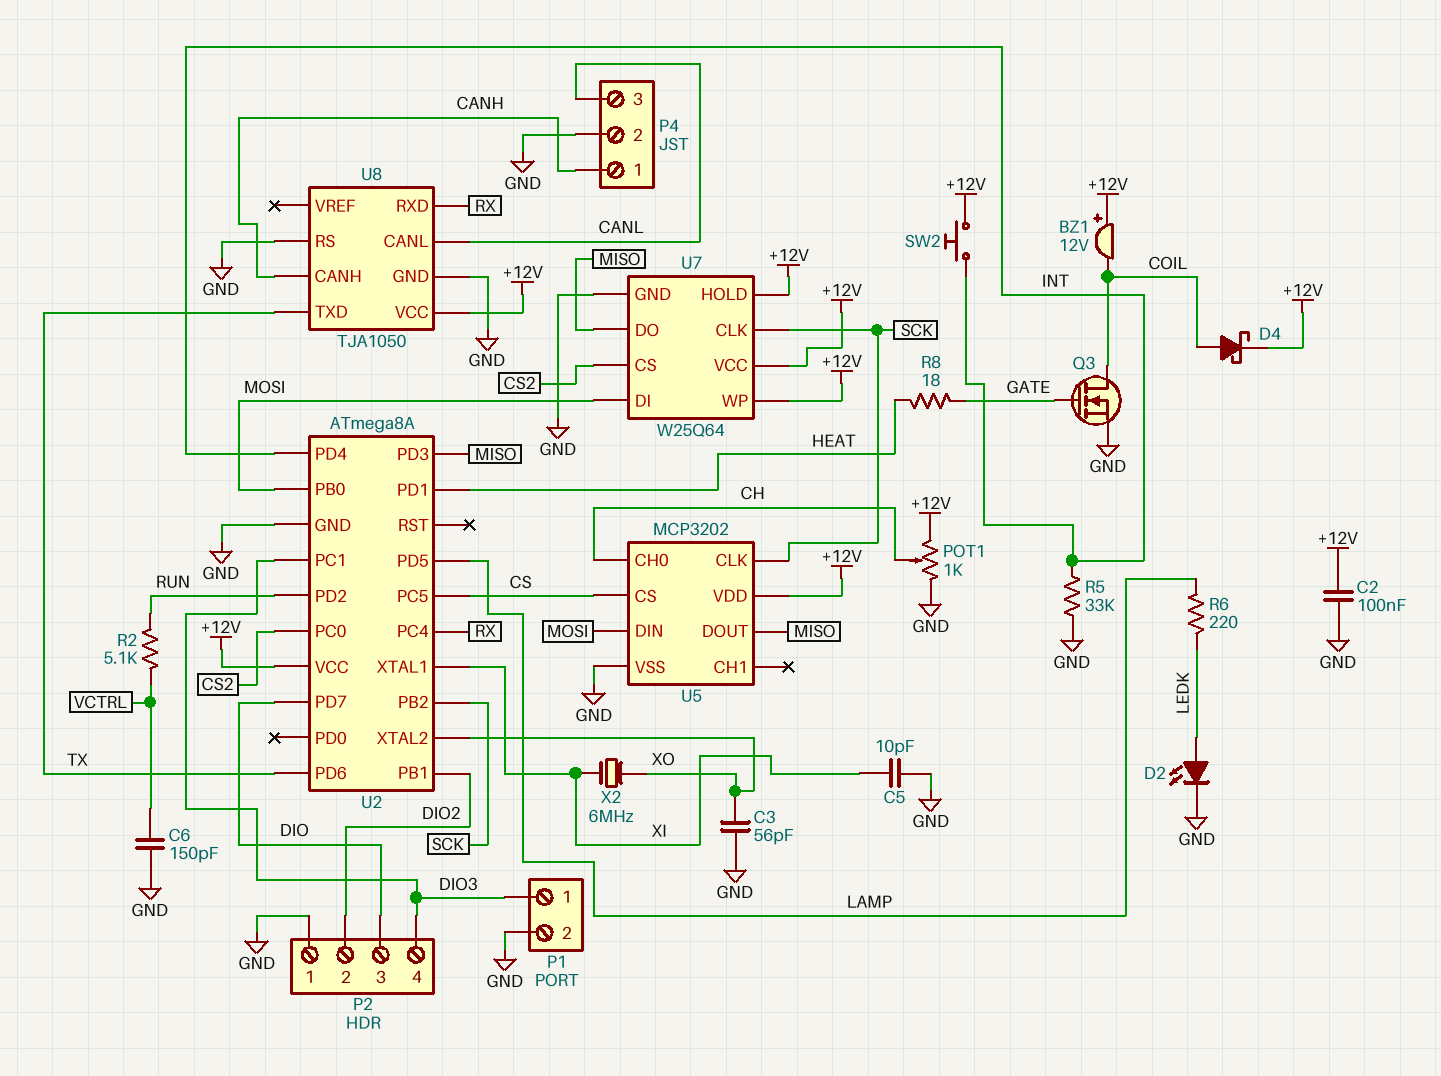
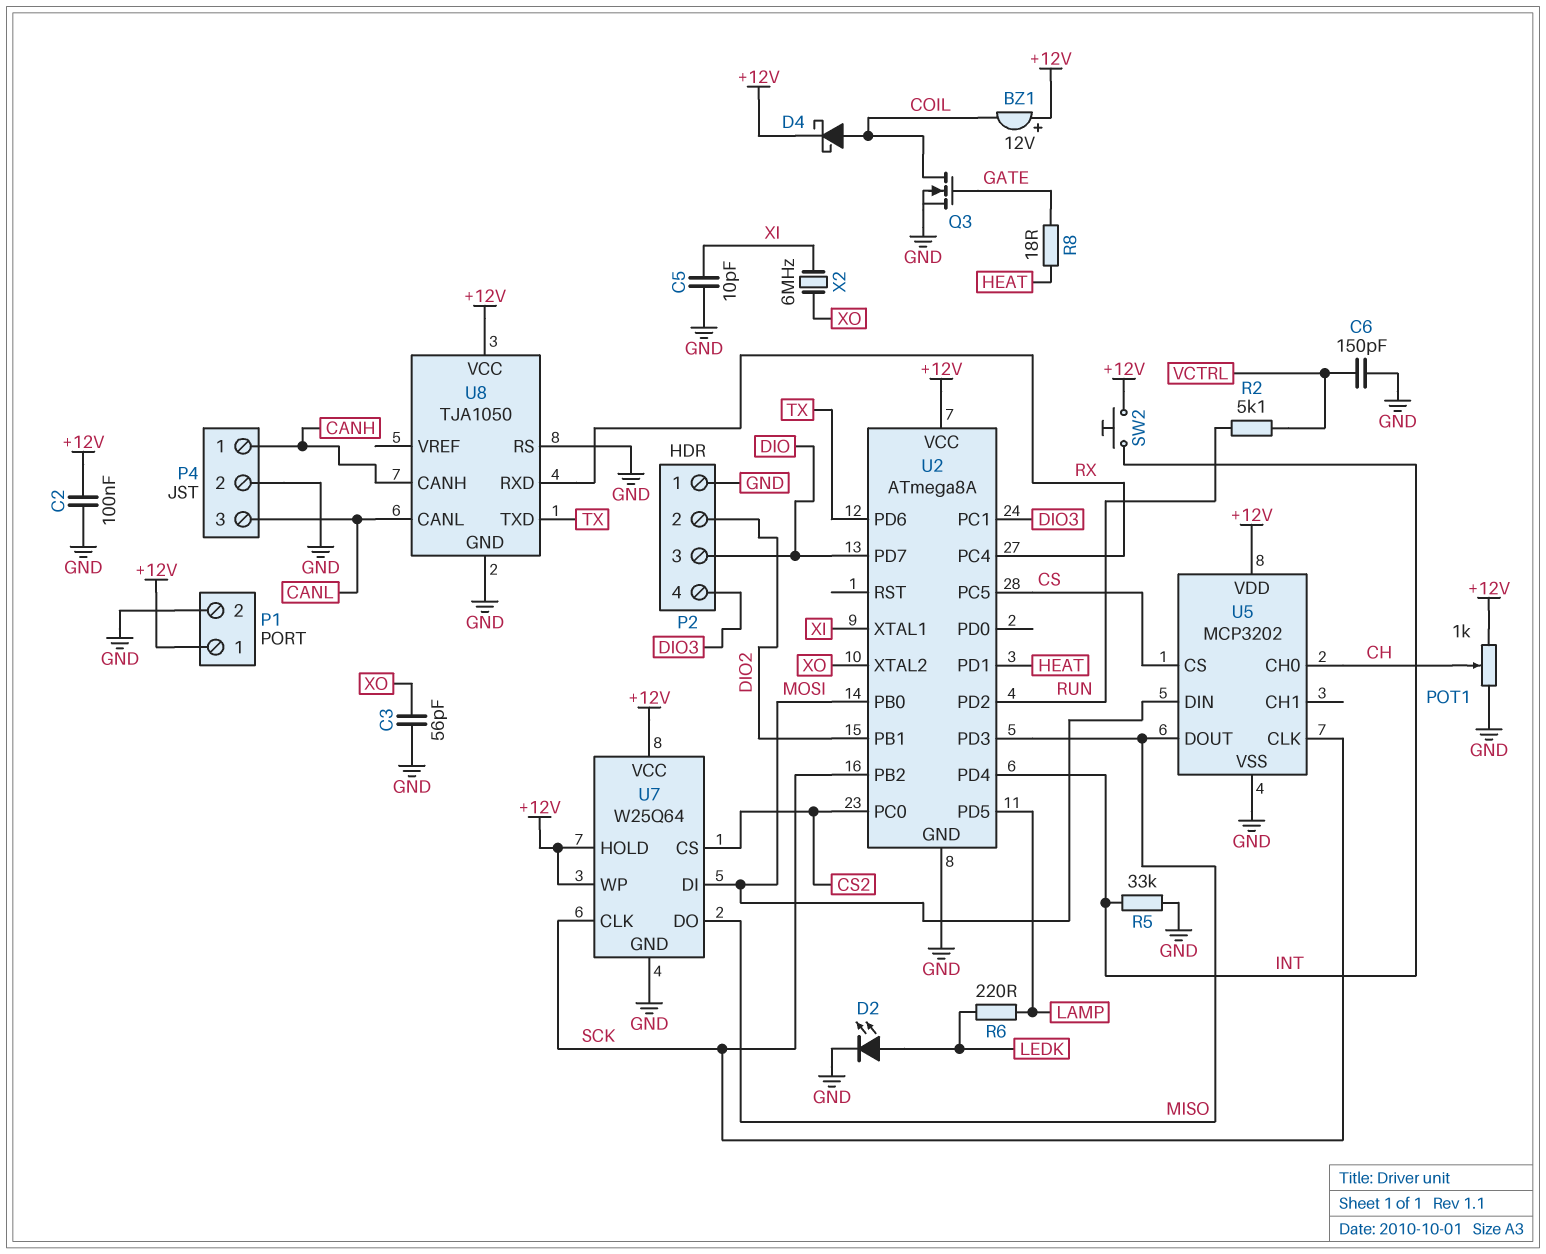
P1 pin 1: DIO3 -> +12V

